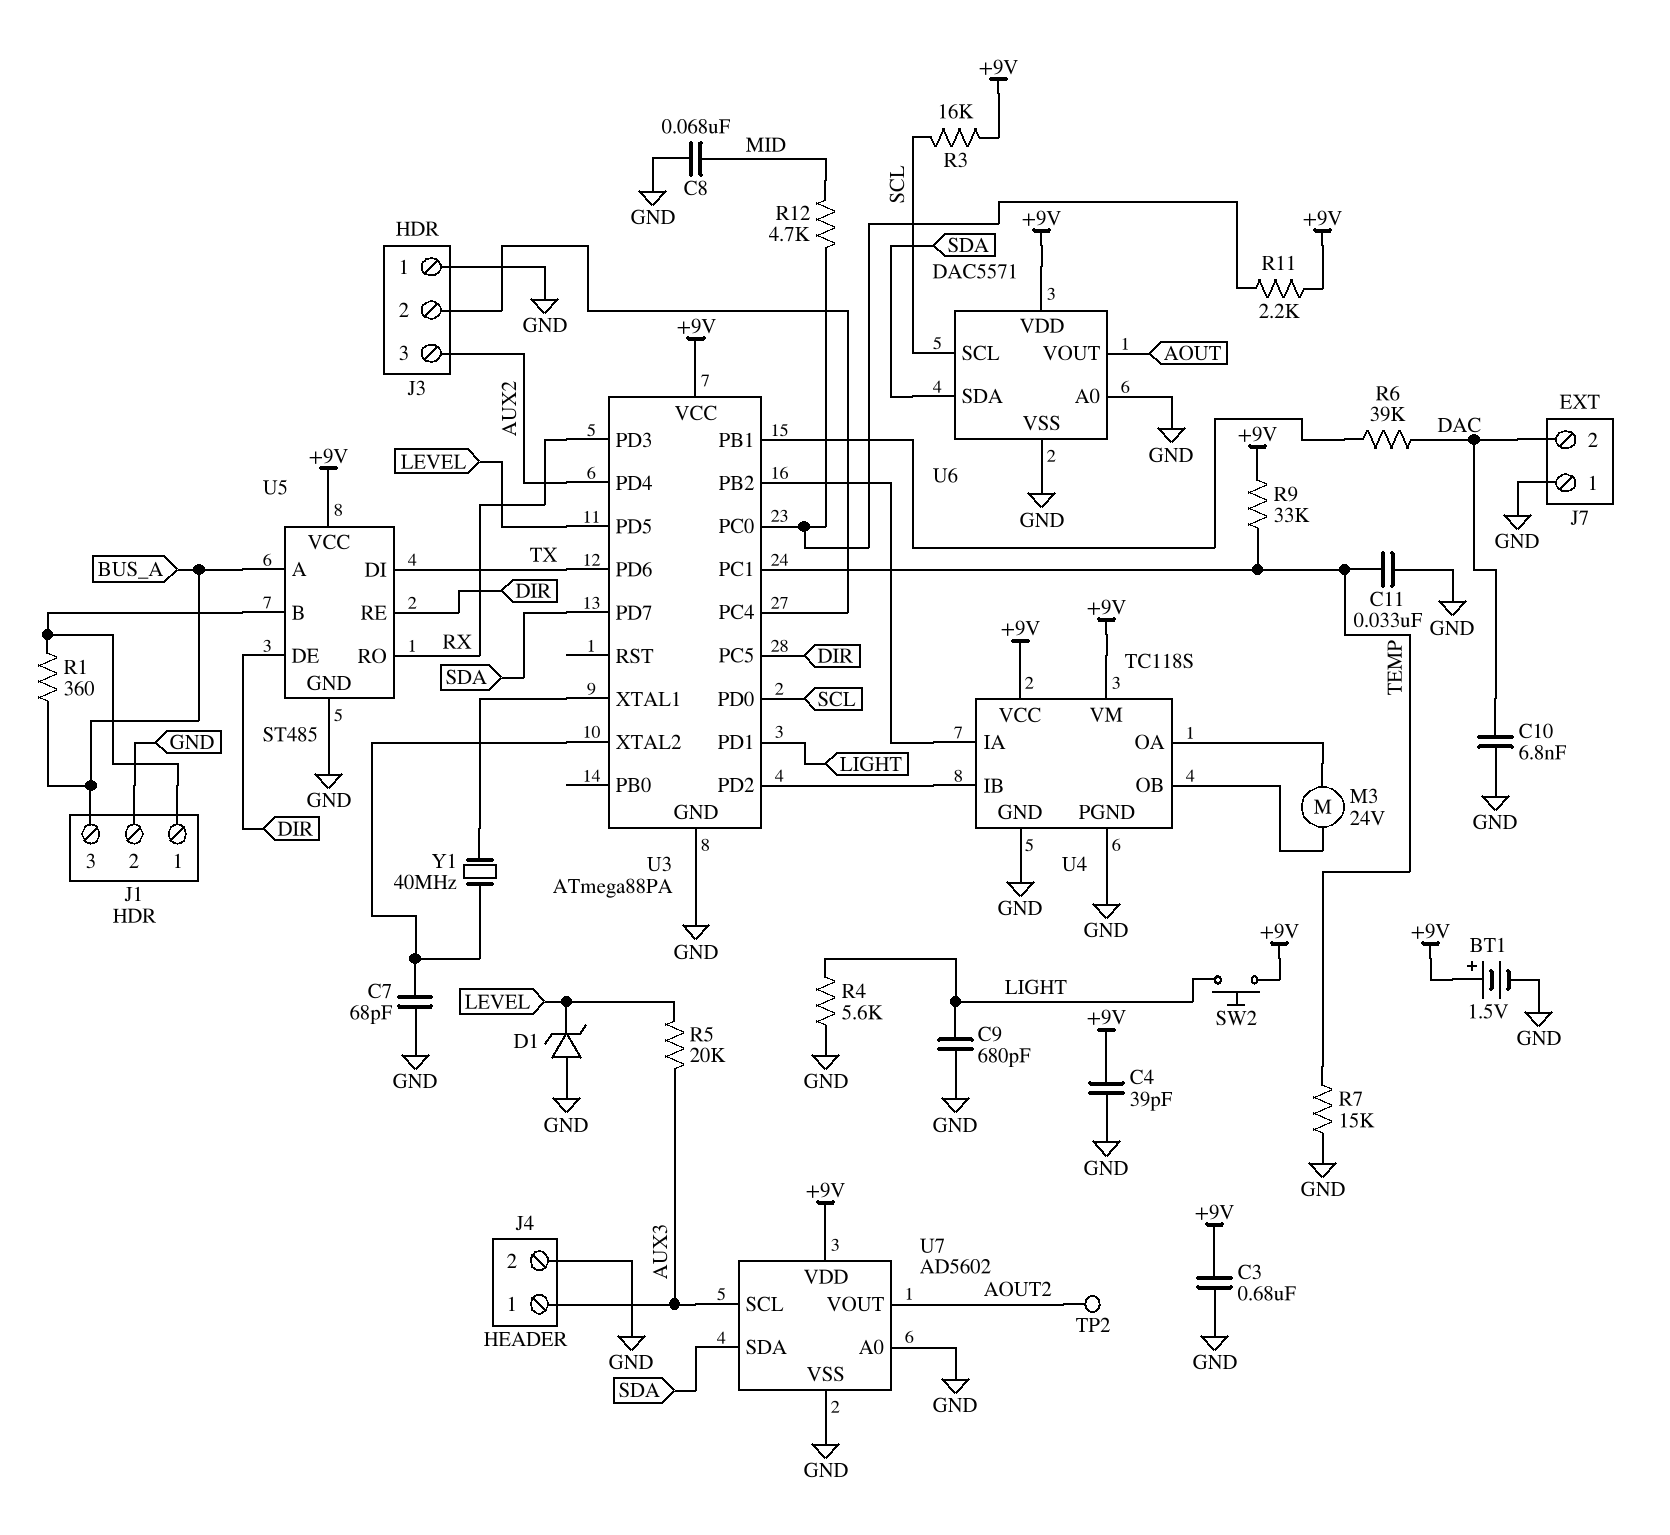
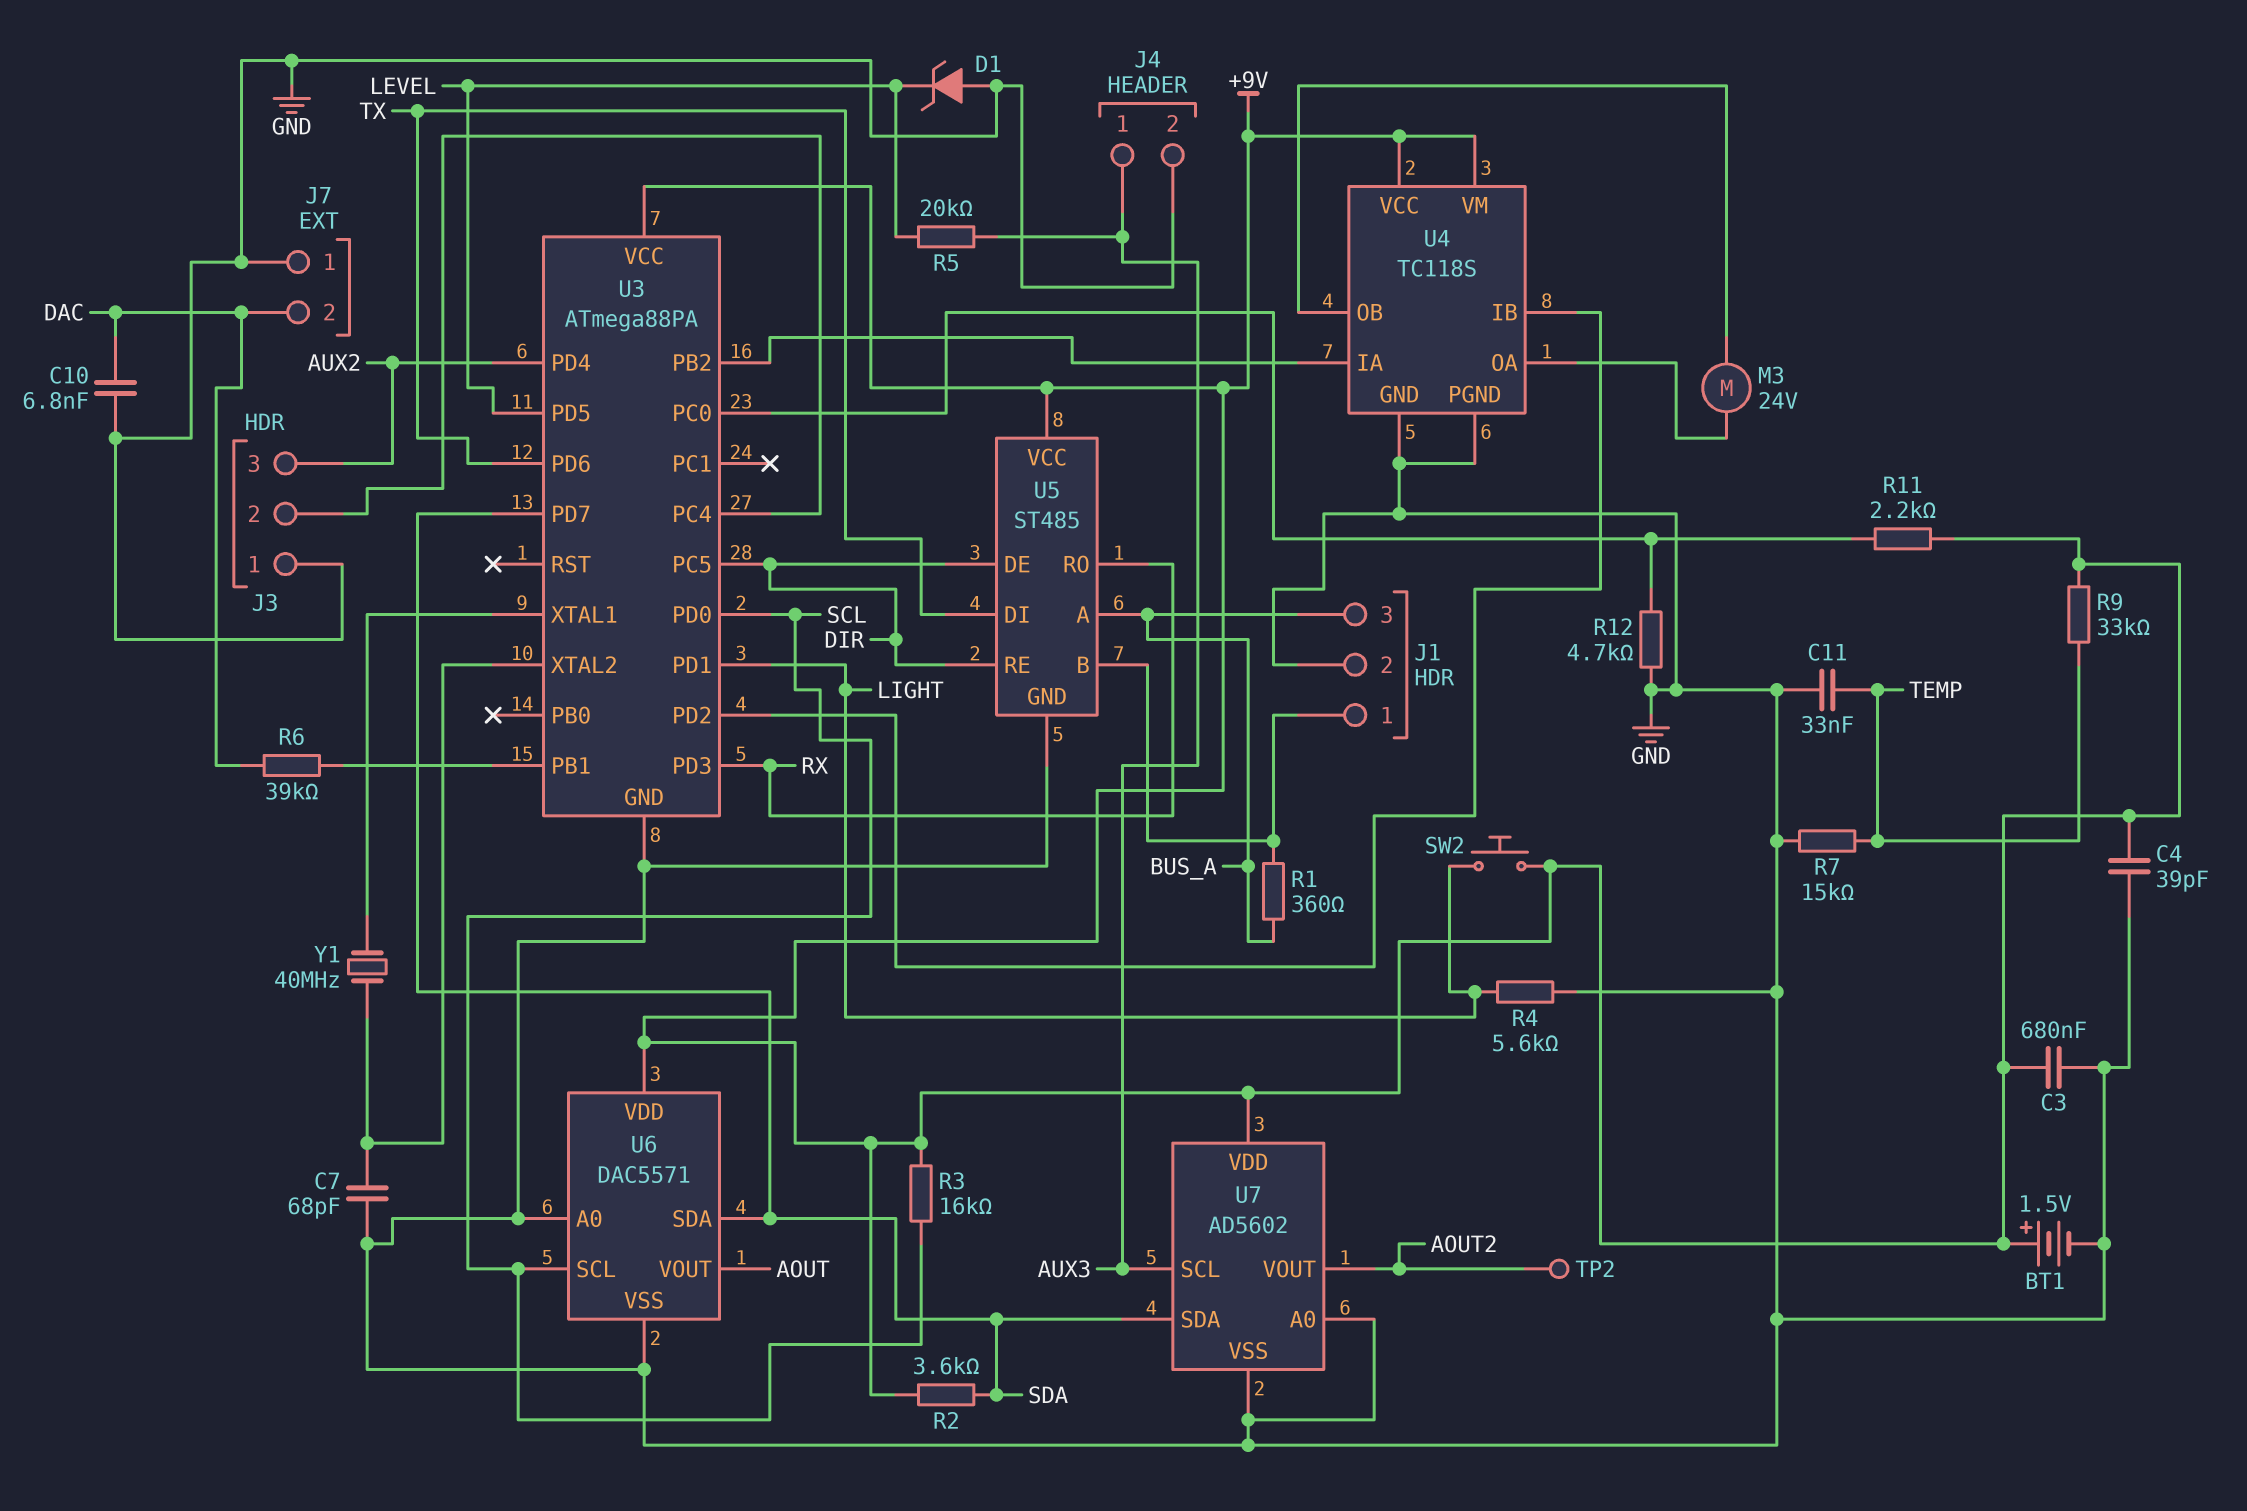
C8: 68nF (GND, MID) -> none
C9: 680pF (GND, LIGHT) -> none
R2: none -> 3.6k (+9V, SDA)
R12: 4.7k (MID, U3/PC0) -> 4.7k (GND, U3/PC0)
U3 pin PC1: TEMP -> none

